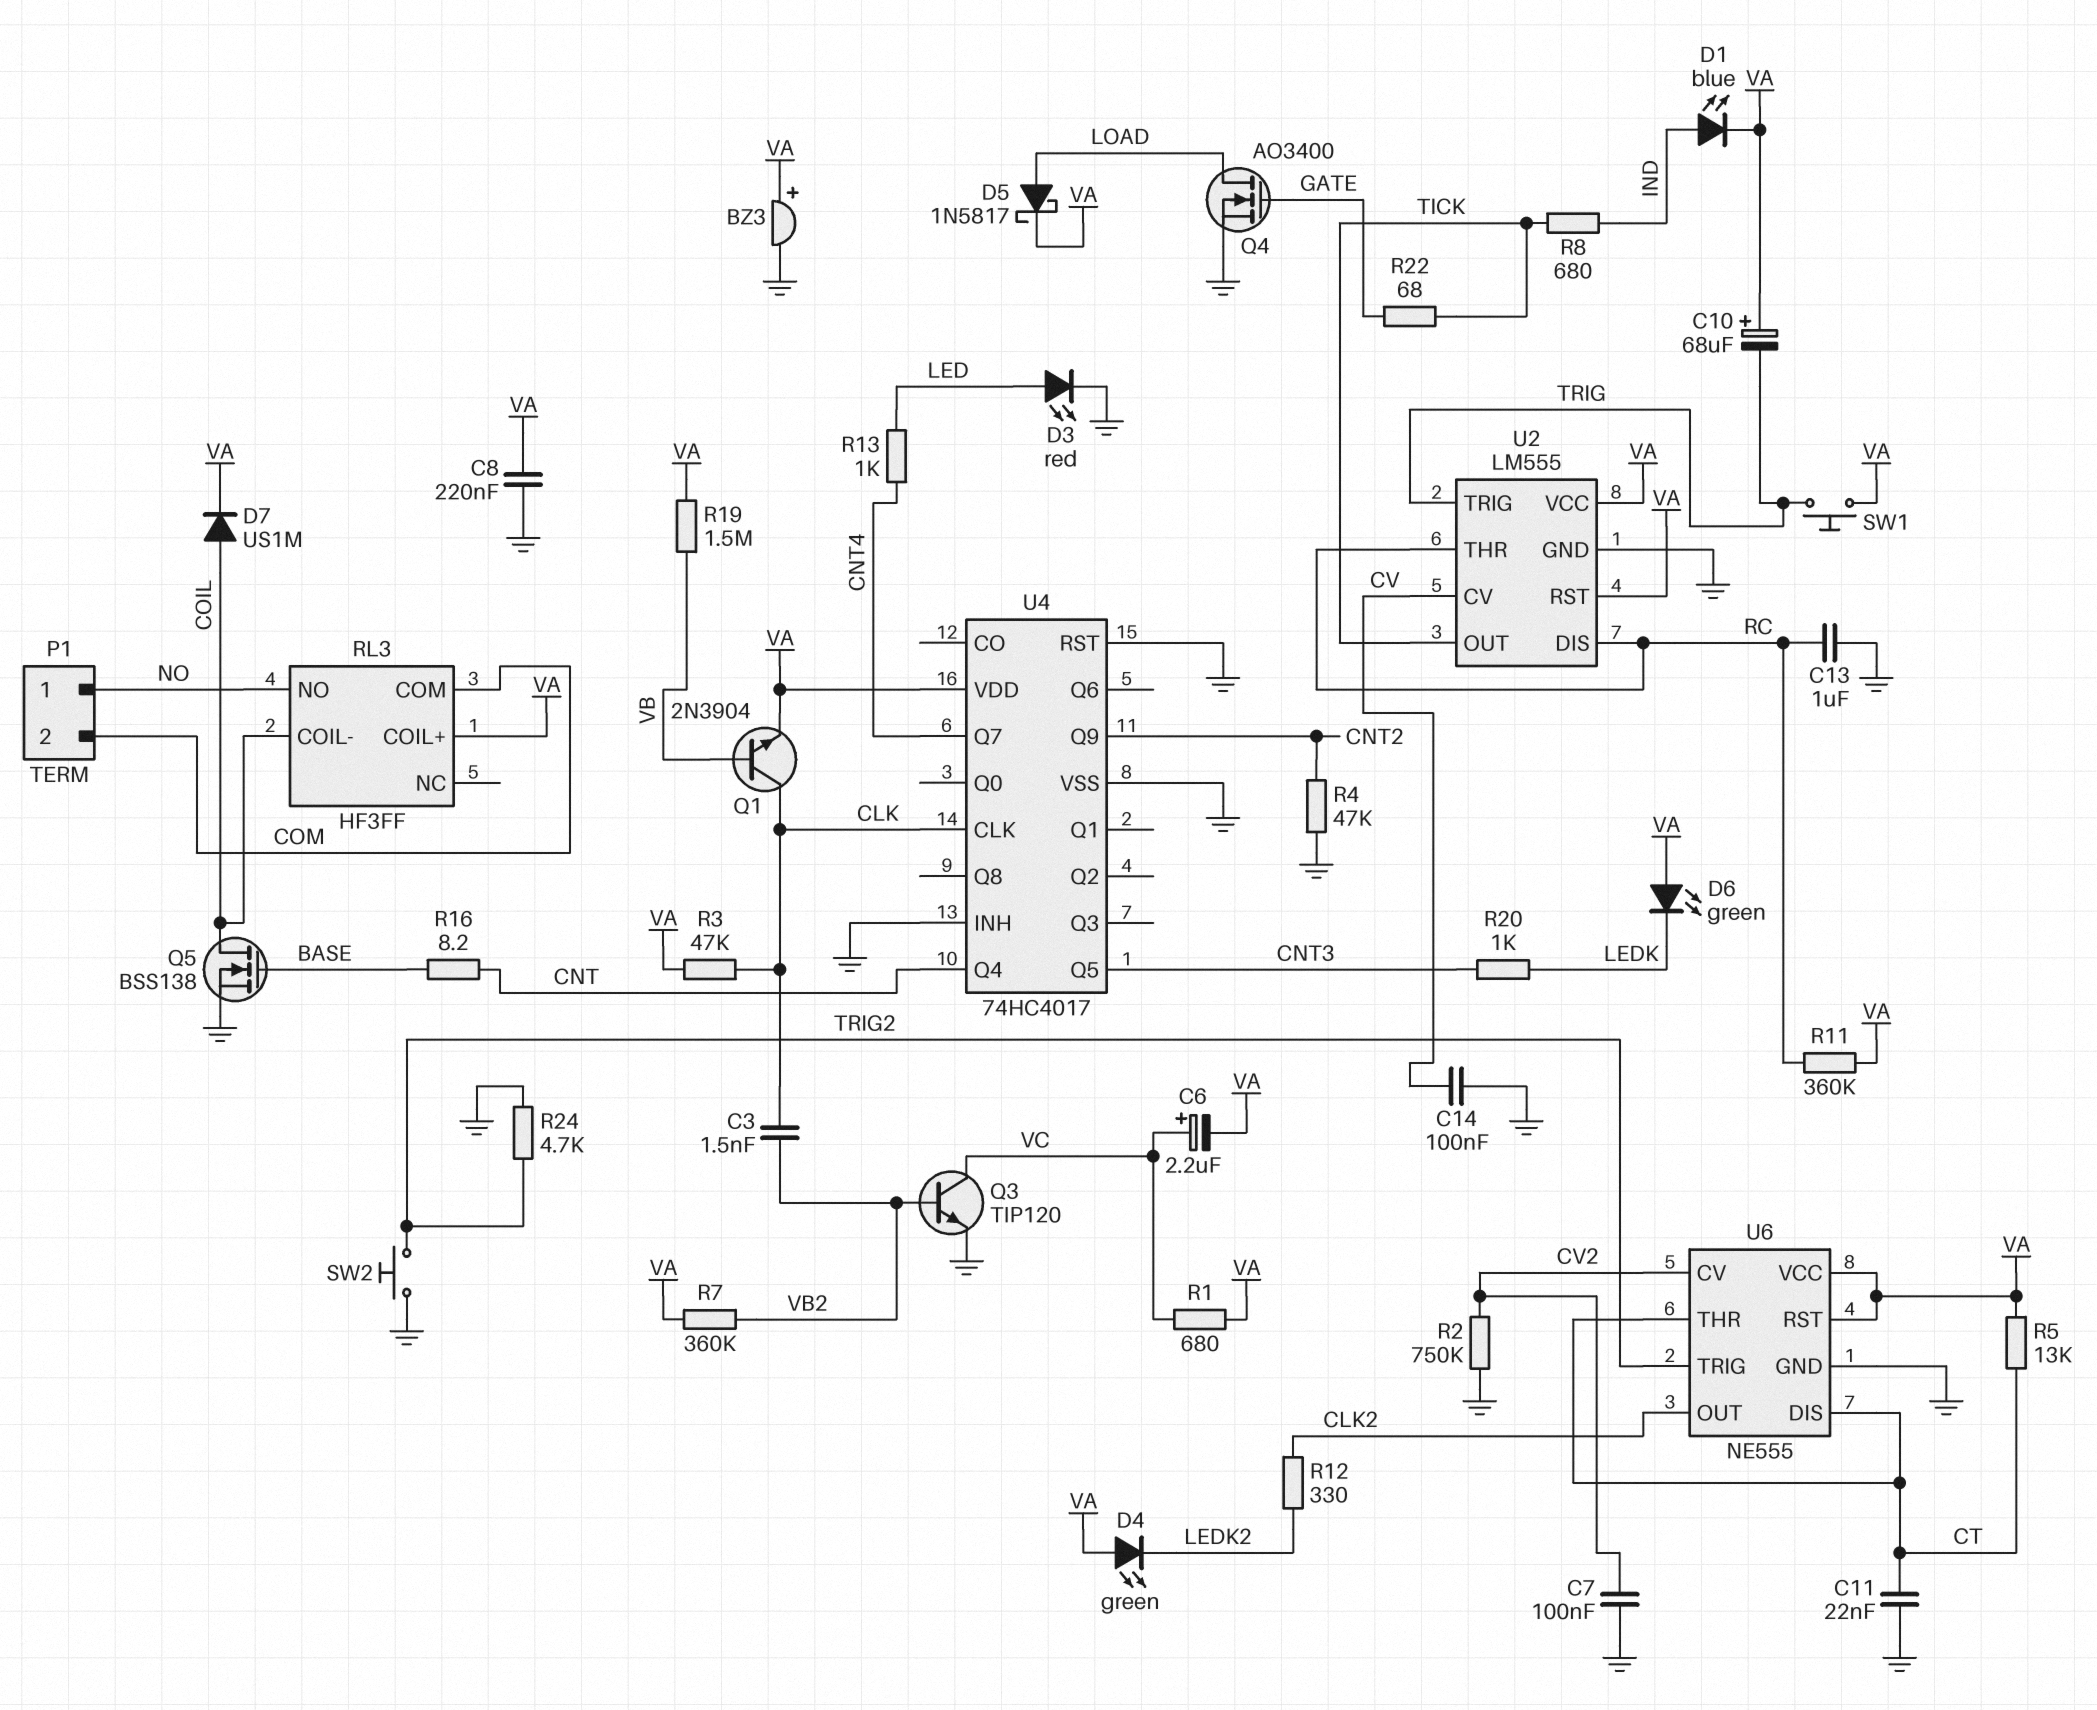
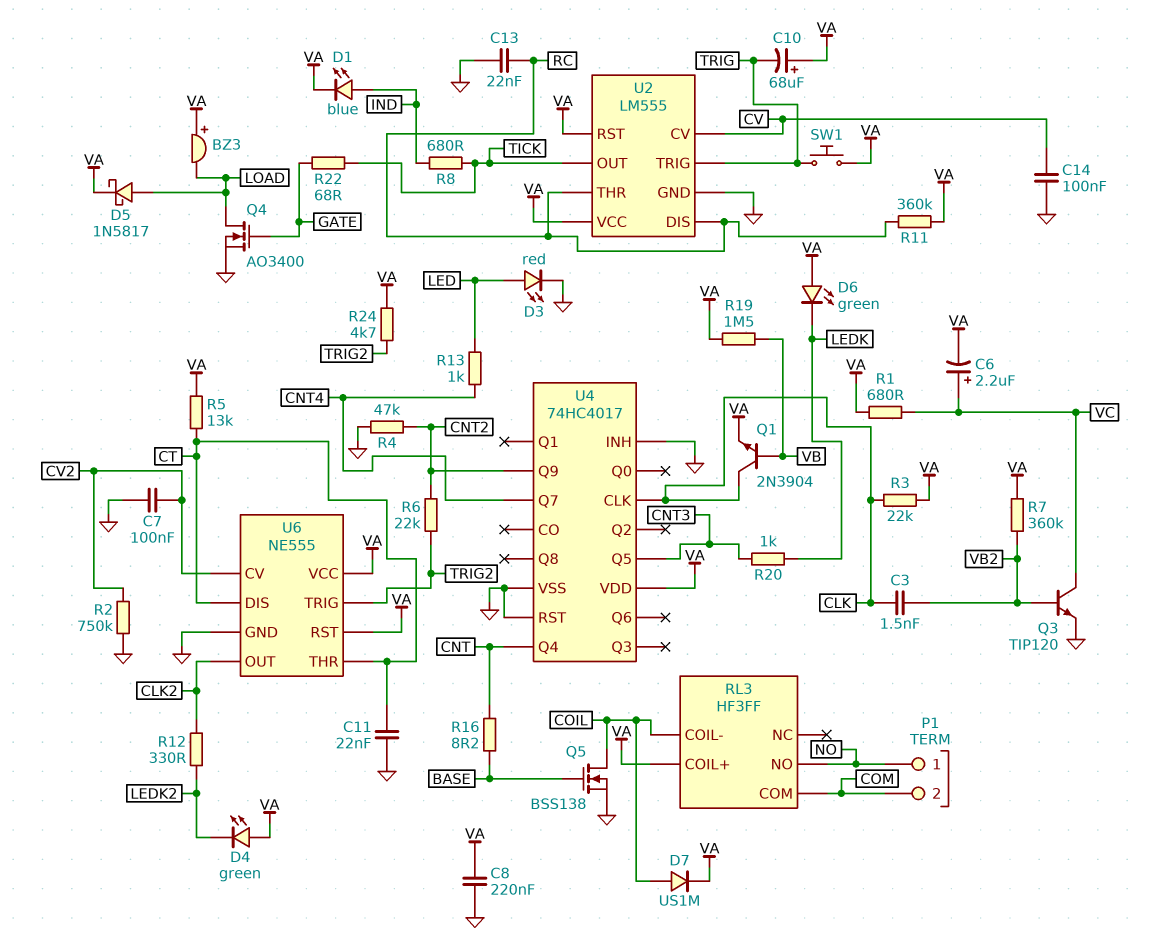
BZ3: buzzer (plus VA, minus GND) -> buzzer (plus VA, minus LOAD)
C13: 1uF (GND, RC) -> 22nF (GND, RC)
R3: 47k (CLK, VA) -> 22k (CLK, VA)
R6: none -> 22k (CNT2, TRIG2)
R24: 4.7k (GND, TRIG2) -> 4.7k (TRIG2, VA)
SW2: button (GND, TRIG2) -> none

